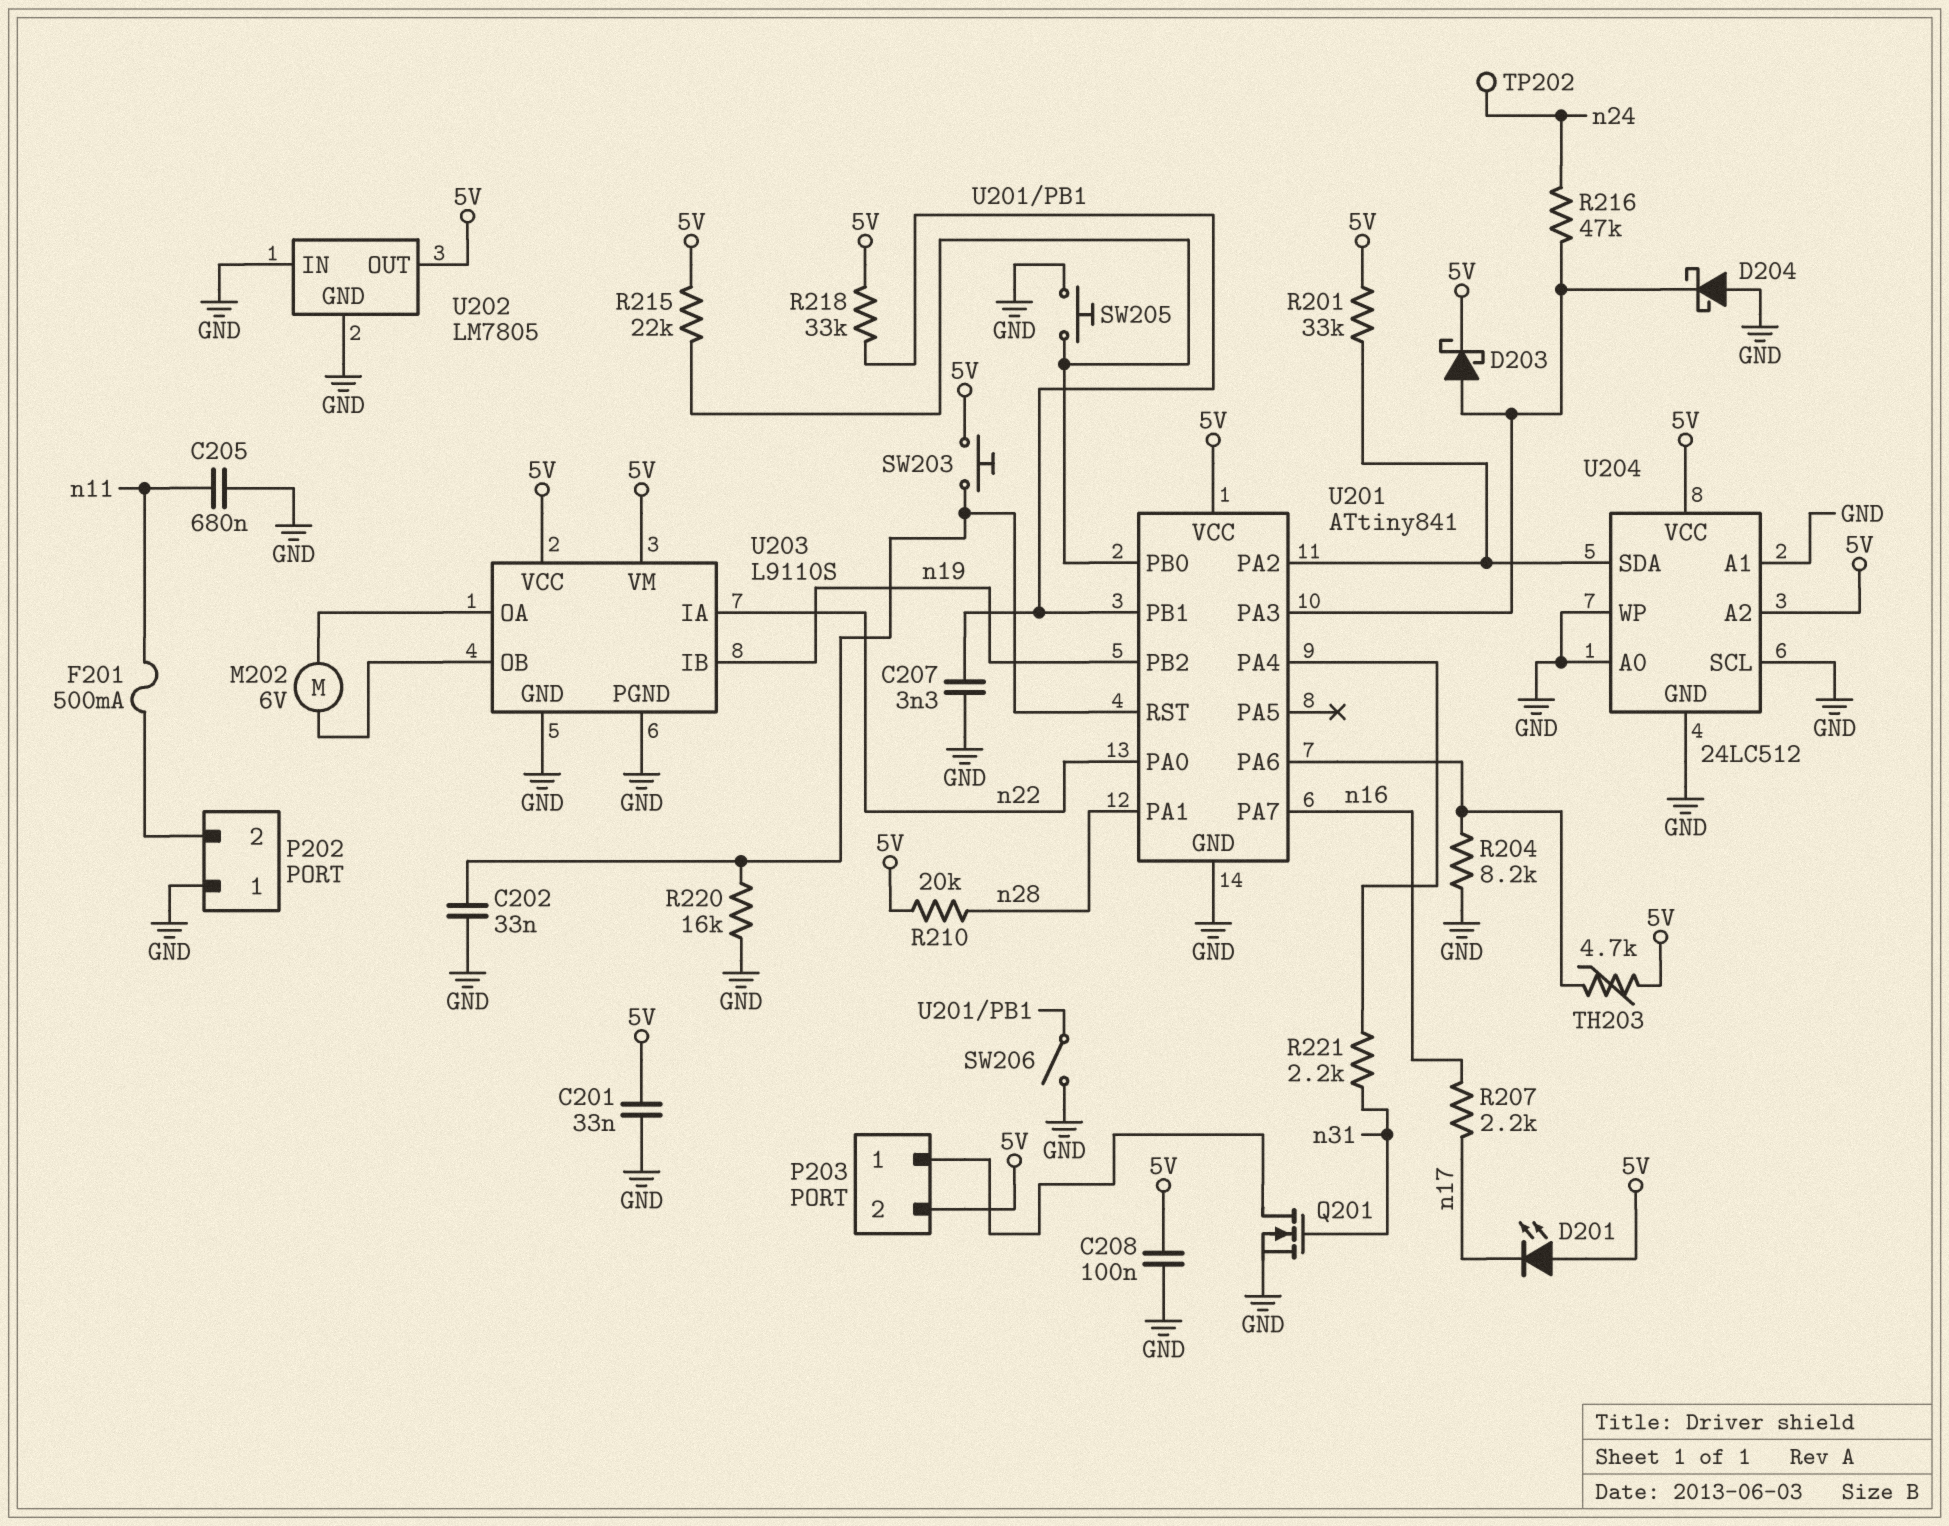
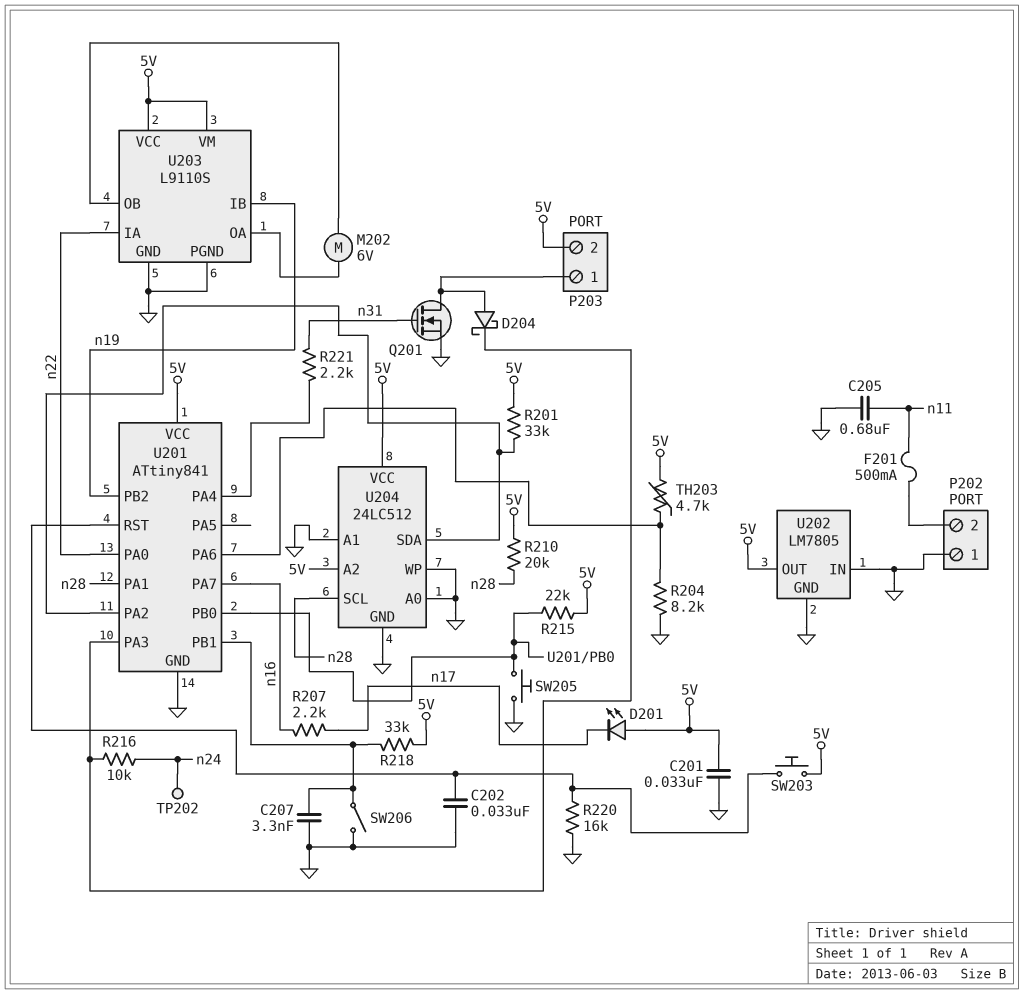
C208: 100nF (5V, GND) -> none
D203: schottky (A U201/PA3, K 5V) -> none
D204: schottky (A GND, K U201/PA3) -> schottky (A P203/1, K U201/PA3)
R216: 47k (U201/PA3, n24) -> 10k (U201/PA3, n24)
U204 pin SCL: GND -> n28

